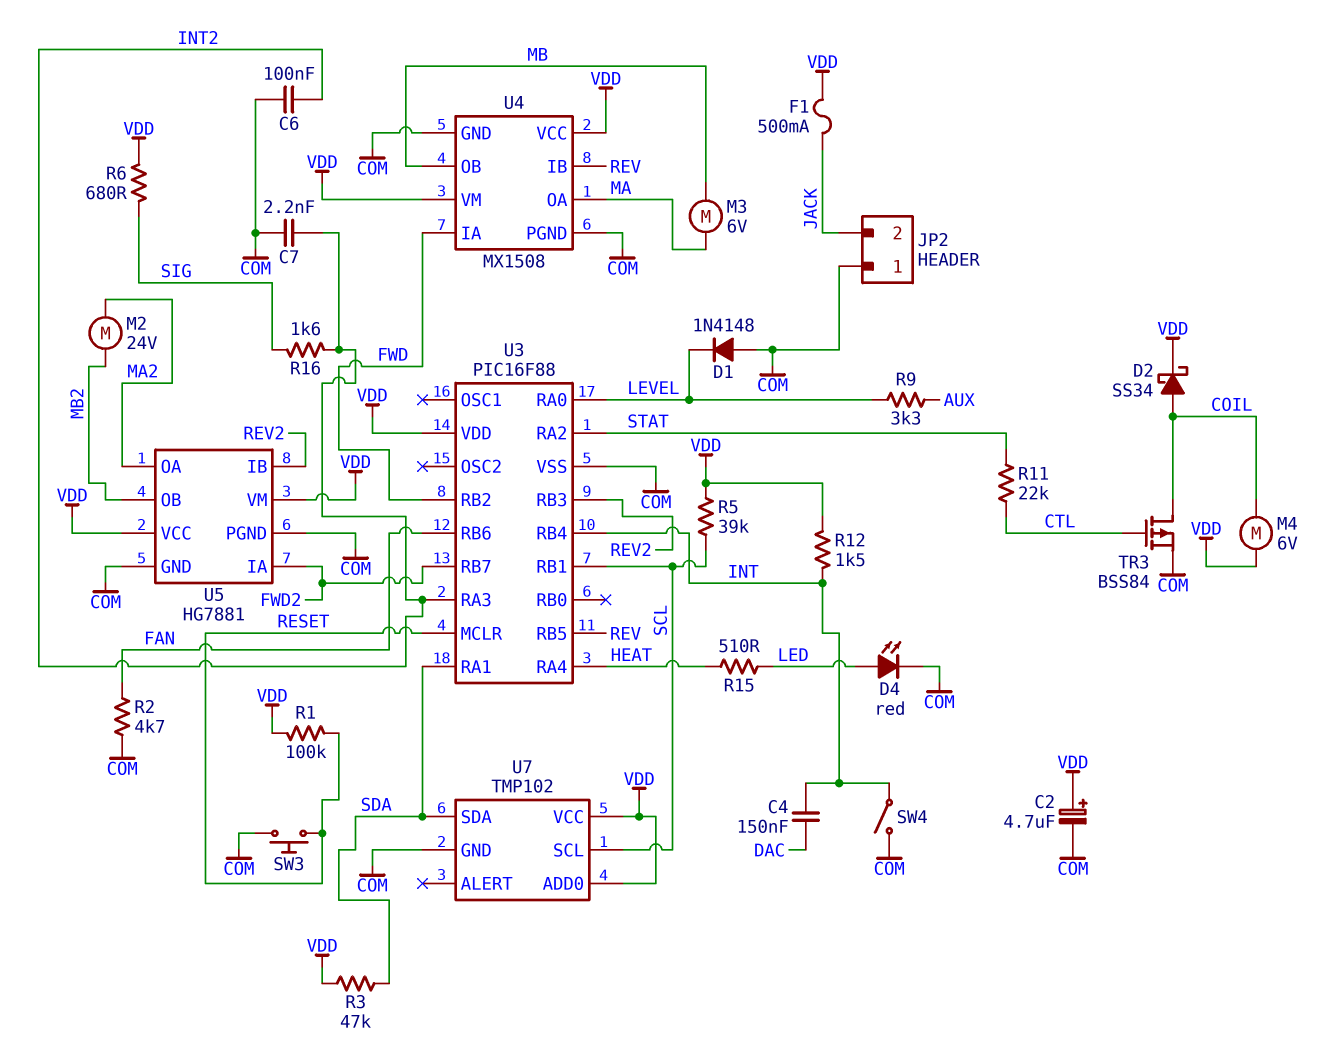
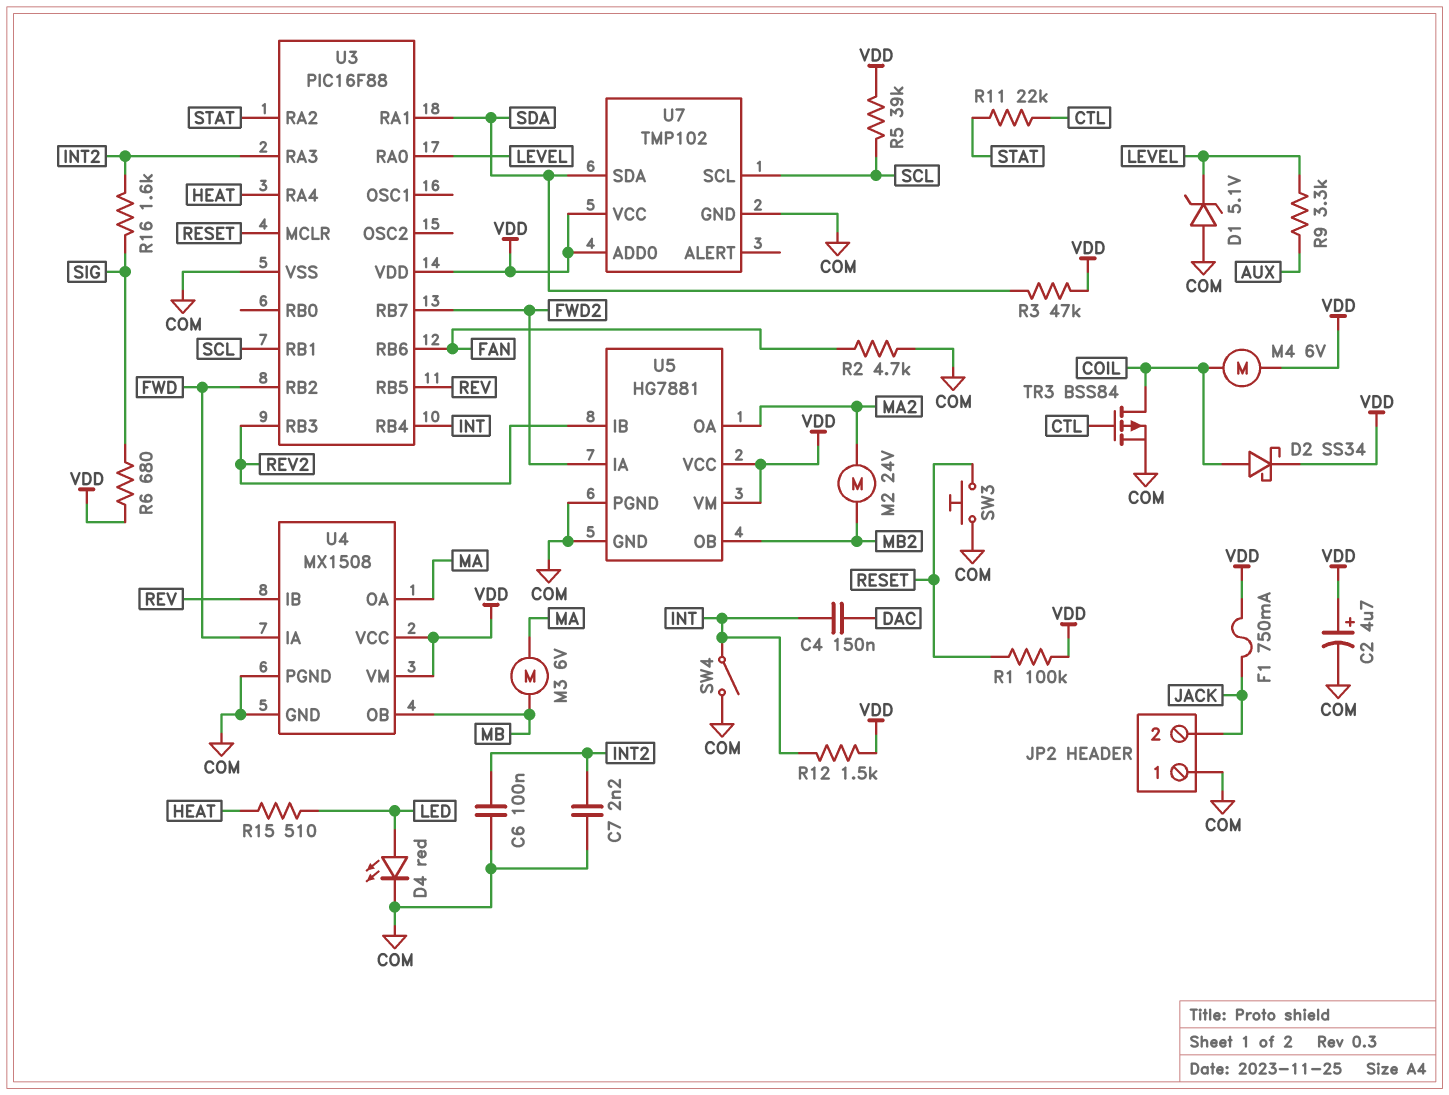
D1: diode 1N4148 (A COM, K LEVEL) -> zener 5.1V (A COM, K LEVEL)
F1: 500mA (JACK, VDD) -> 750mA (JACK, VDD)

